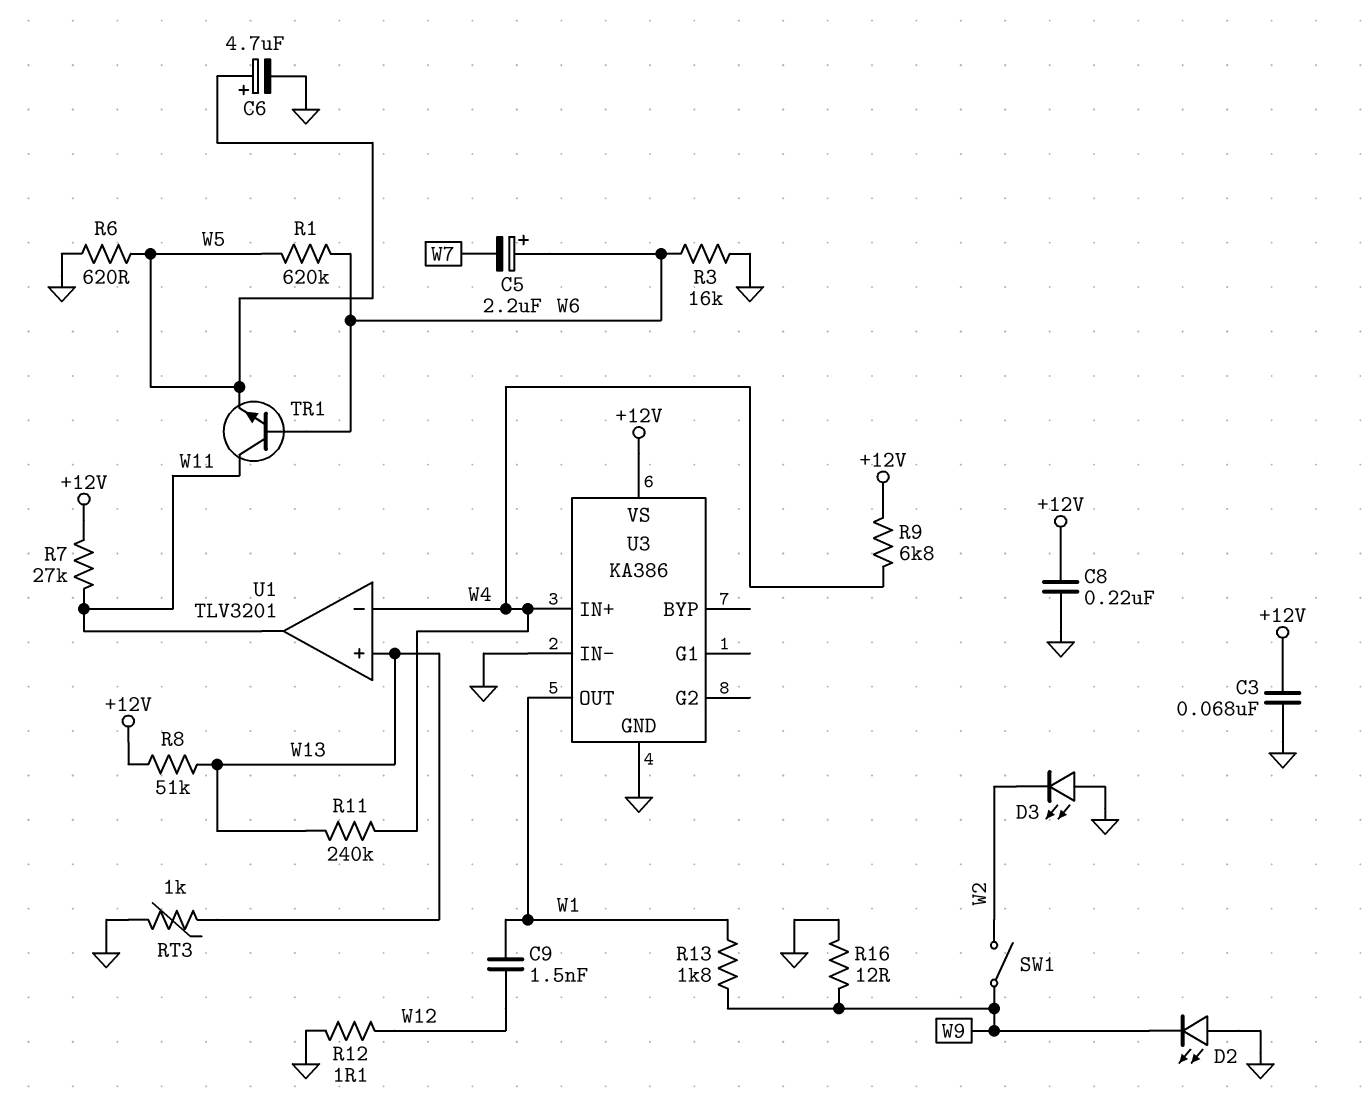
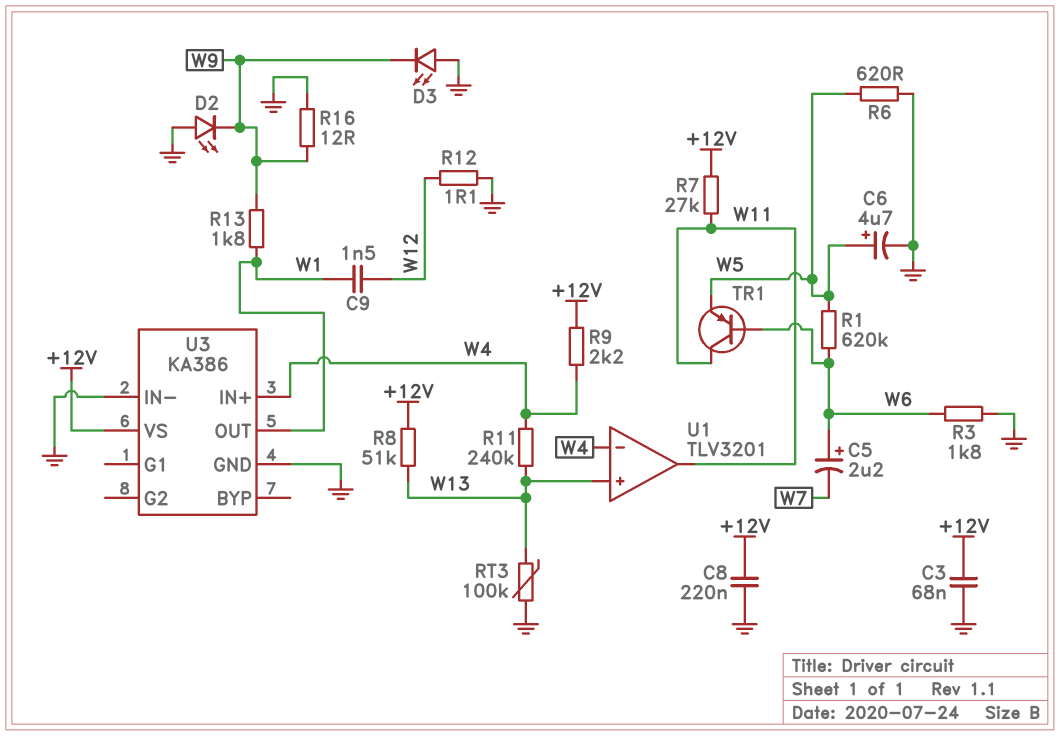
D3: LED (A GND, K W2) -> LED (A GND, K W9)
R3: 16k (GND, W6) -> 1.8k (GND, W6)
R9: 6.8k (+12V, W4) -> 2.2k (+12V, W4)
RT3: 1k (GND, W13) -> 100k (GND, W13)
SW1: switch (W2, W9) -> none
TR1: NPN (B W6, C W11, E W5) -> PNP (B W6, C W11, E W5)

